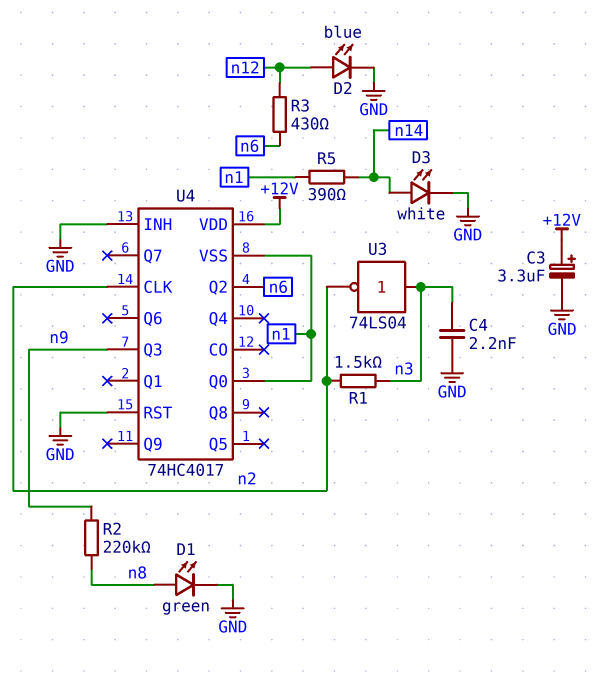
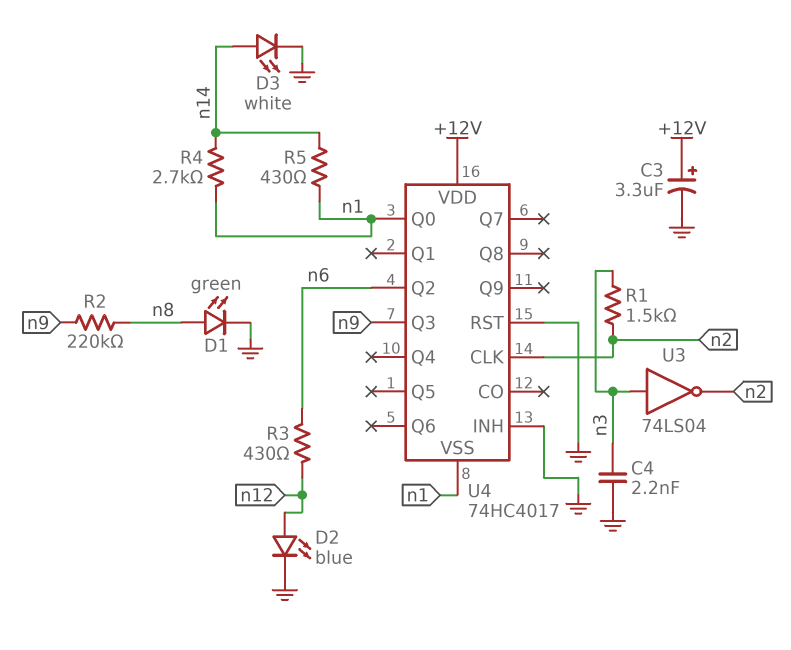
R4: none -> 2.7k (n1, n14)
R5: 390 (n1, n14) -> 430 (n1, n14)

